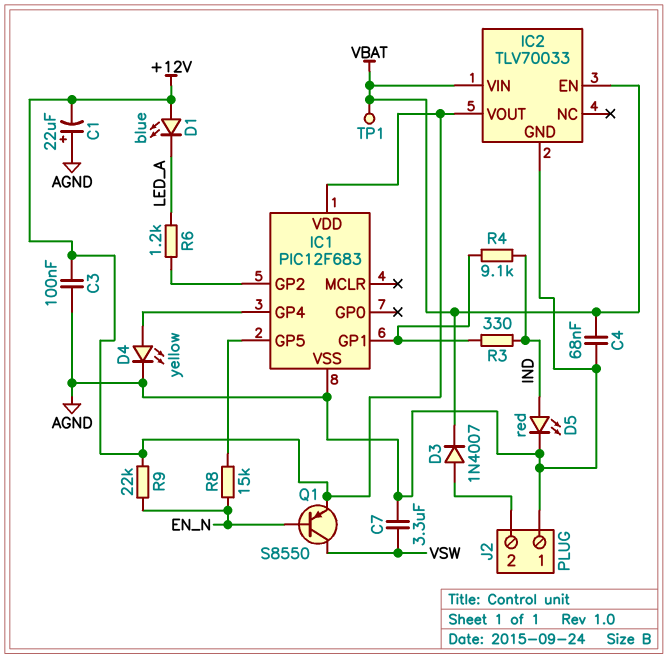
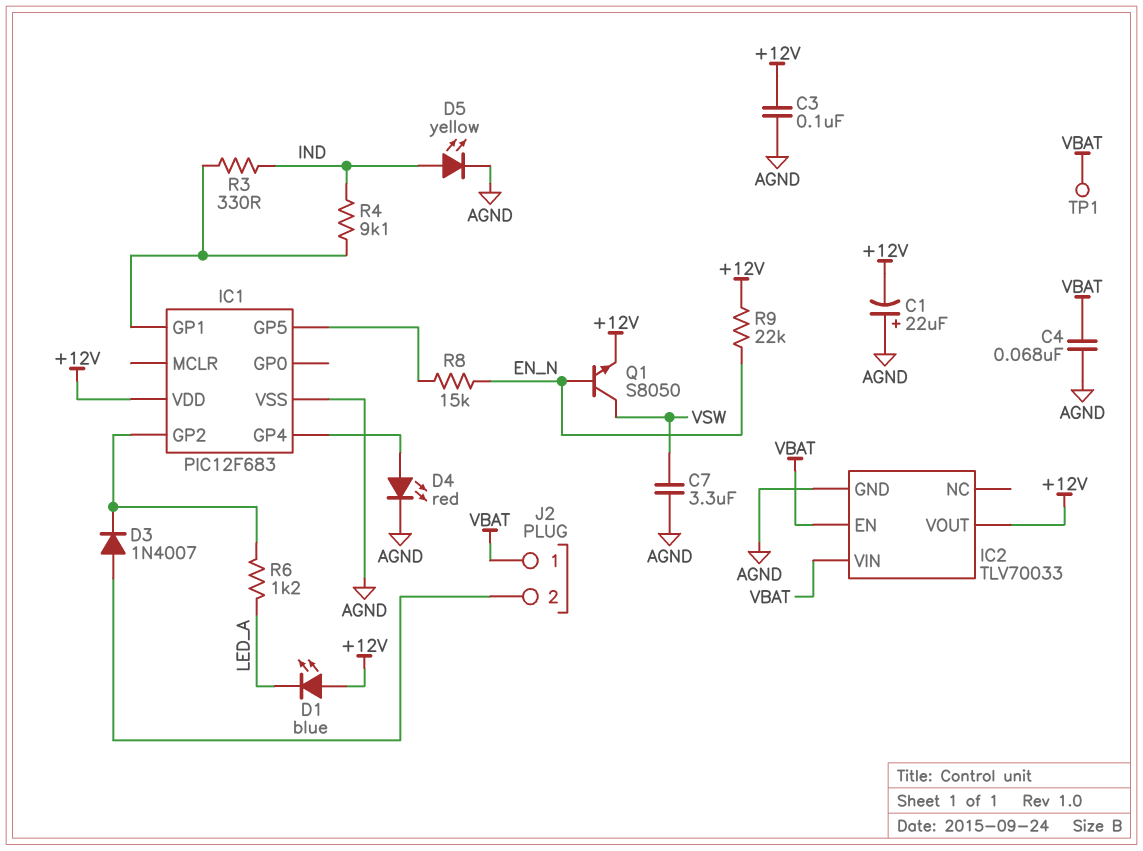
D3: diode 1N4007 (A J2/2, K VBAT) -> diode 1N4007 (A J2/2, K IC1/GP2)
D4: LED yellow (A IC1/GP4, K AGND) -> LED red (A IC1/GP4, K AGND)
D5: LED red (A IND, K AGND) -> LED yellow (A IND, K AGND)
J2 pin 1: AGND -> VBAT
Q1: PNP S8550 (B EN_N, C VSW, E +12V) -> NPN S8050 (B EN_N, C VSW, E +12V)

